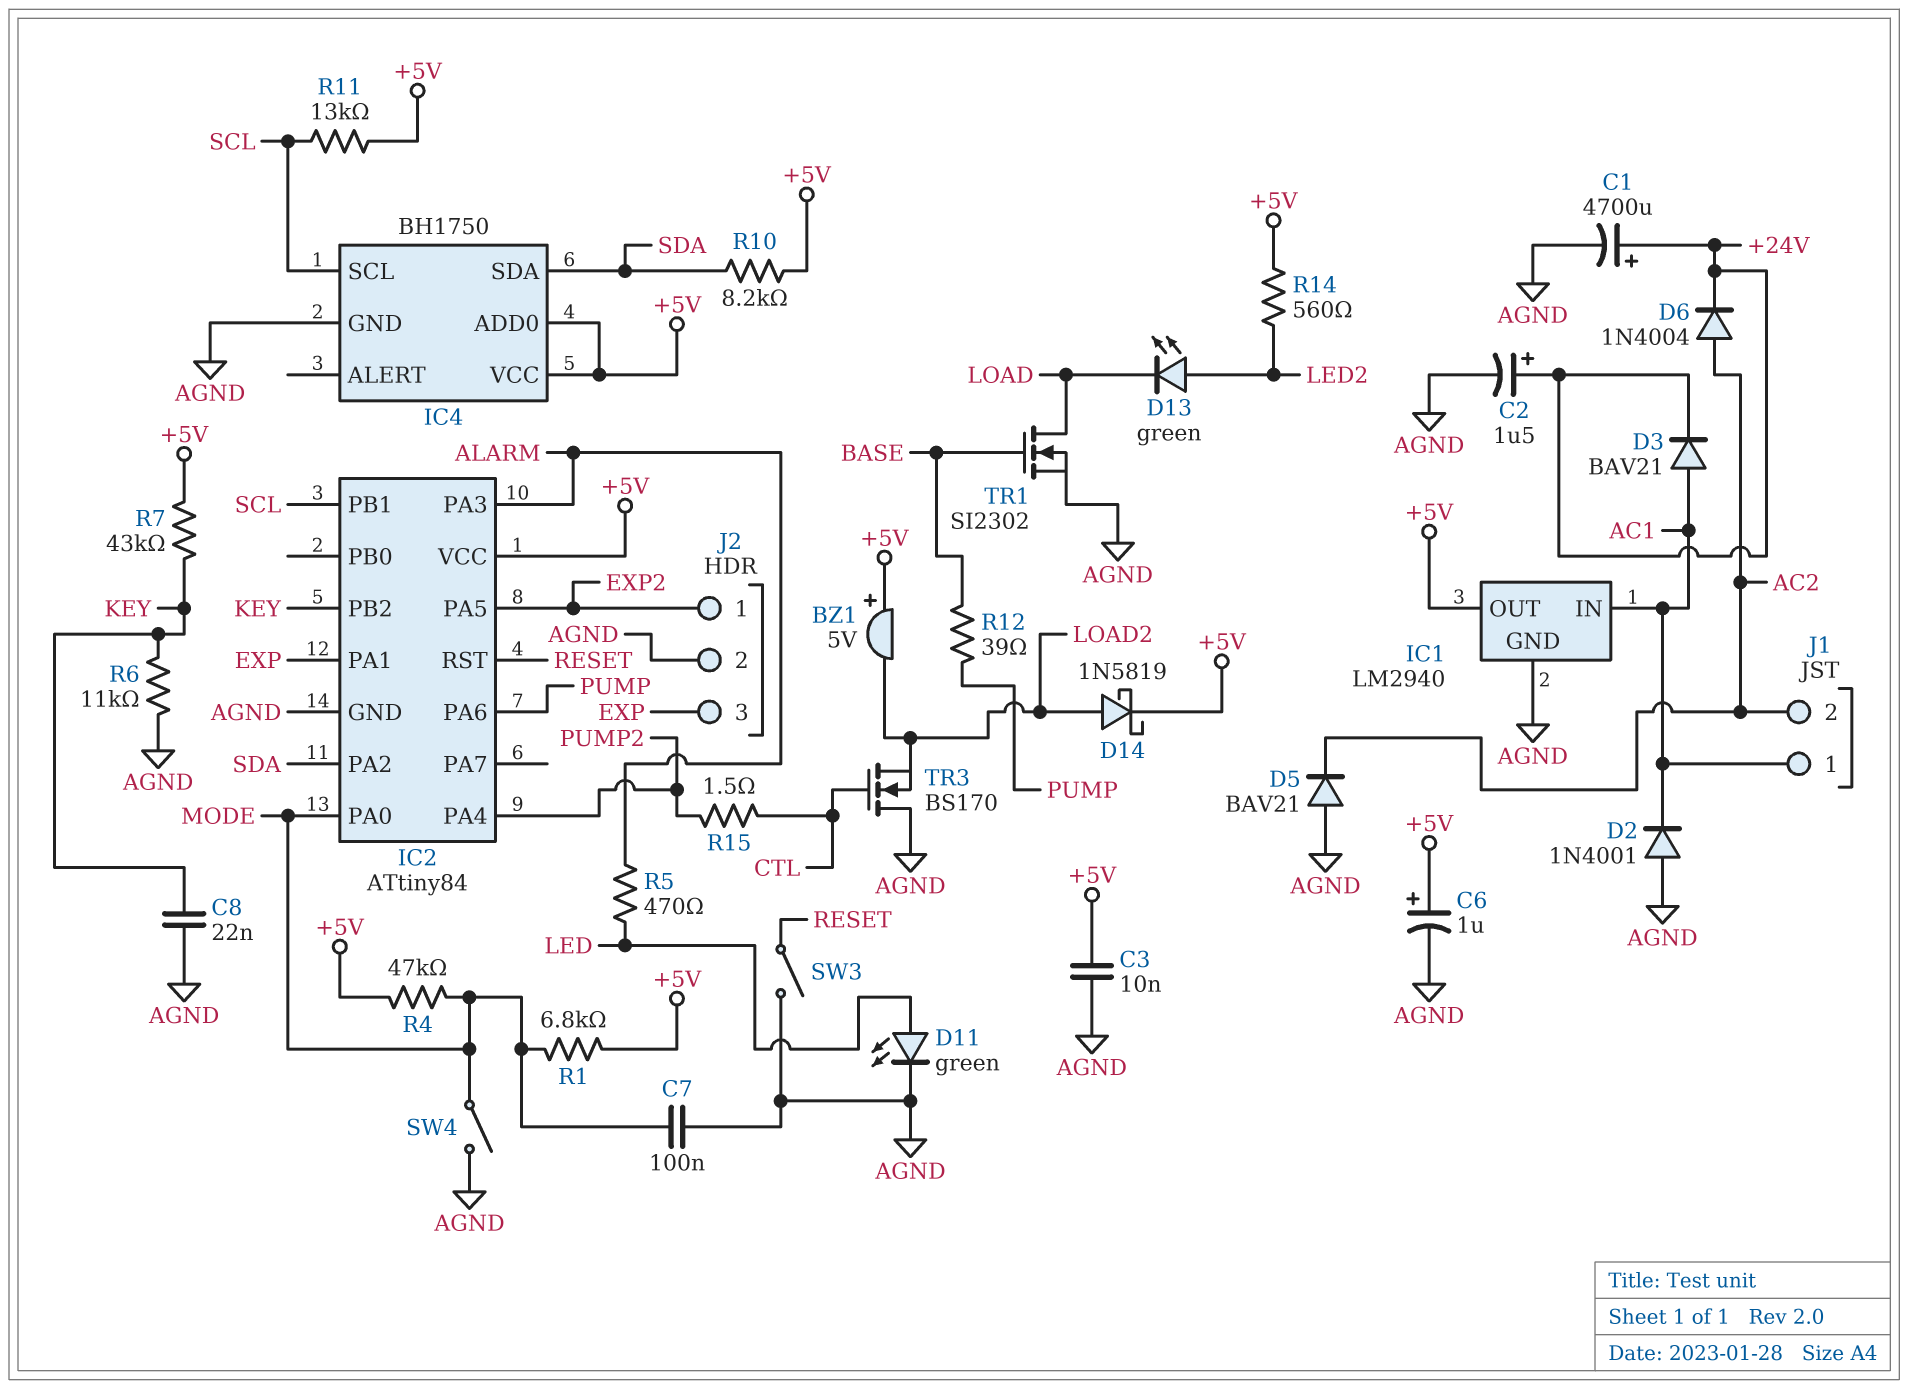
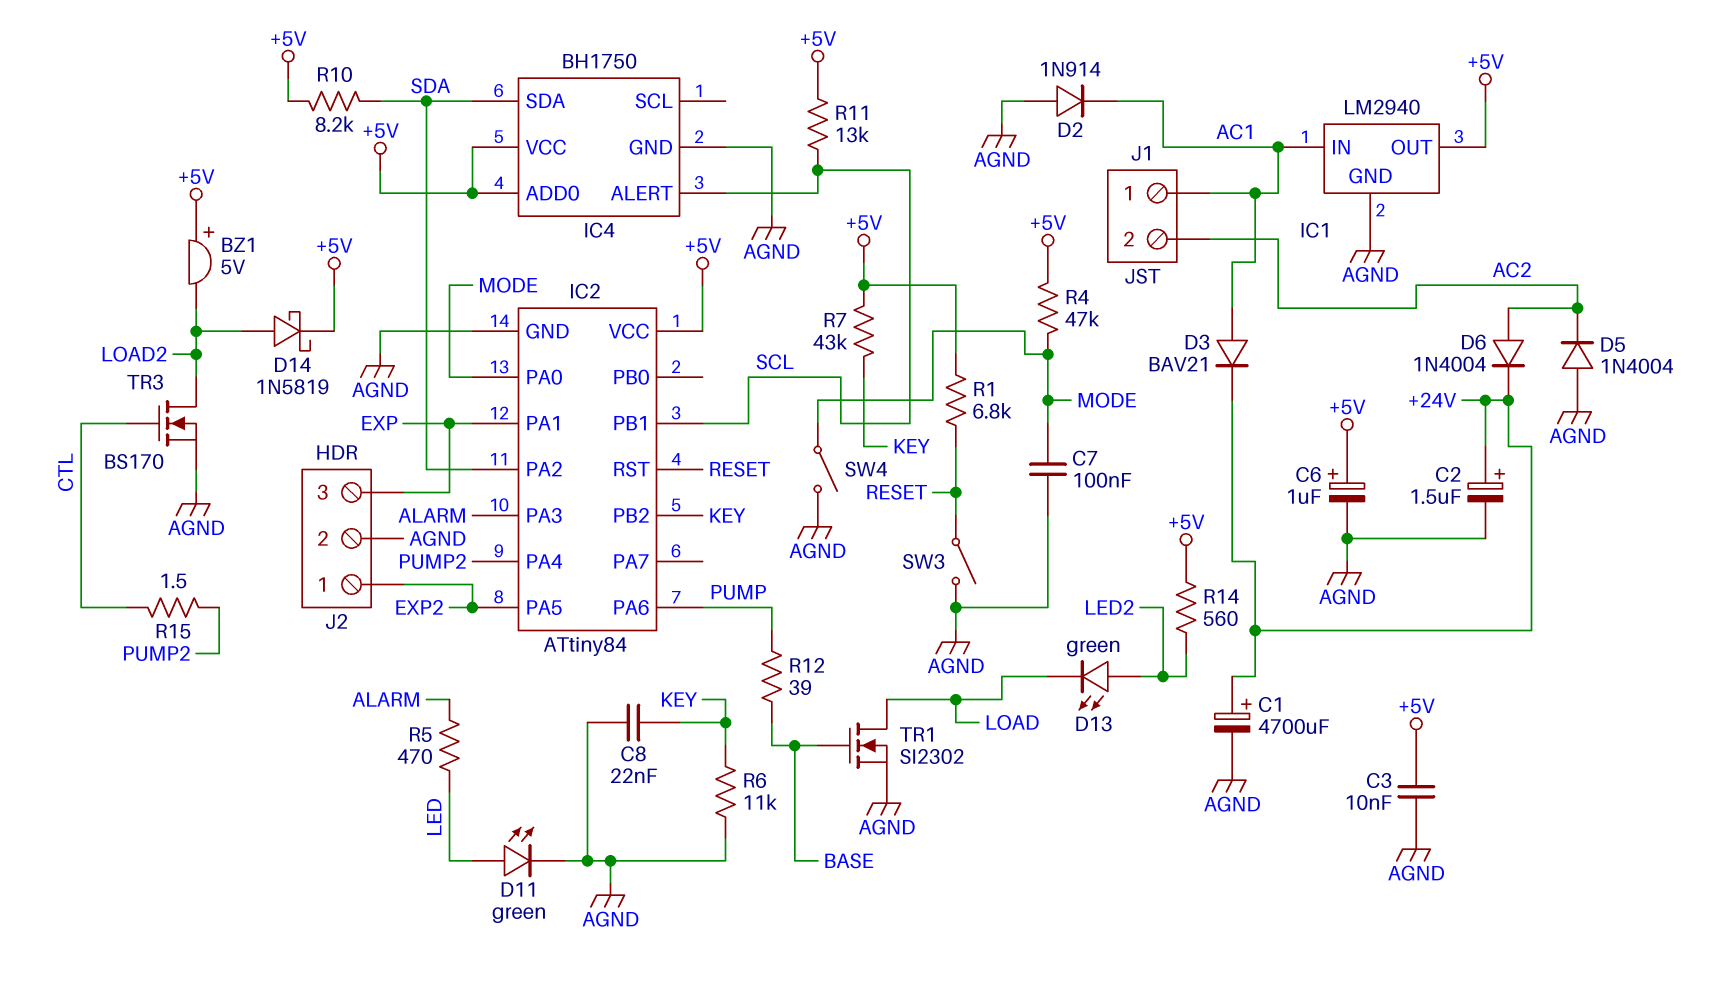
D2: diode 1N4001 (A AGND, K AC1) -> diode 1N914 (A AGND, K AC1)
D5: diode BAV21 (A AGND, K AC2) -> diode 1N4004 (A AGND, K AC2)
IC4 pin ALERT: none -> SCL
IC4 pin SCL: SCL -> none
R1: 6.8k (+5V, MODE) -> 6.8k (+5V, RESET)
TR3: NMOS BS170 (G CTL, D AGND, S LOAD2) -> NMOS BS170 (G CTL, D LOAD2, S AGND)

